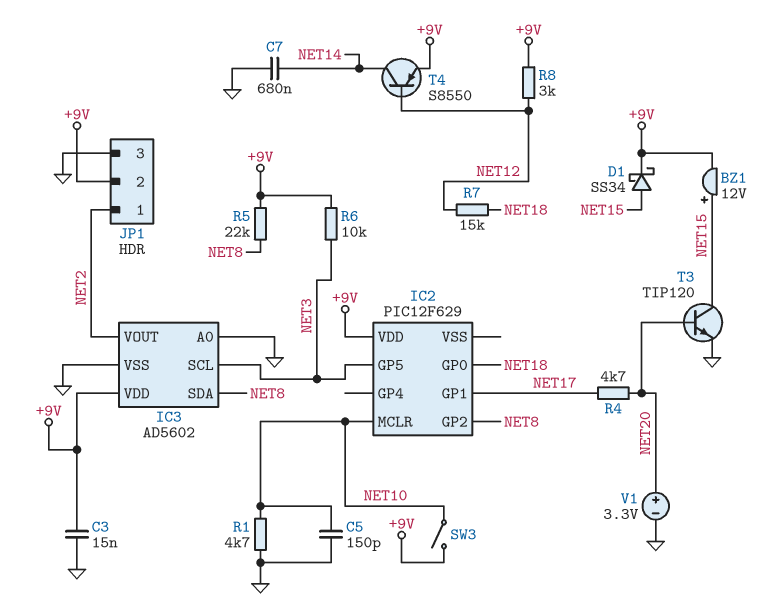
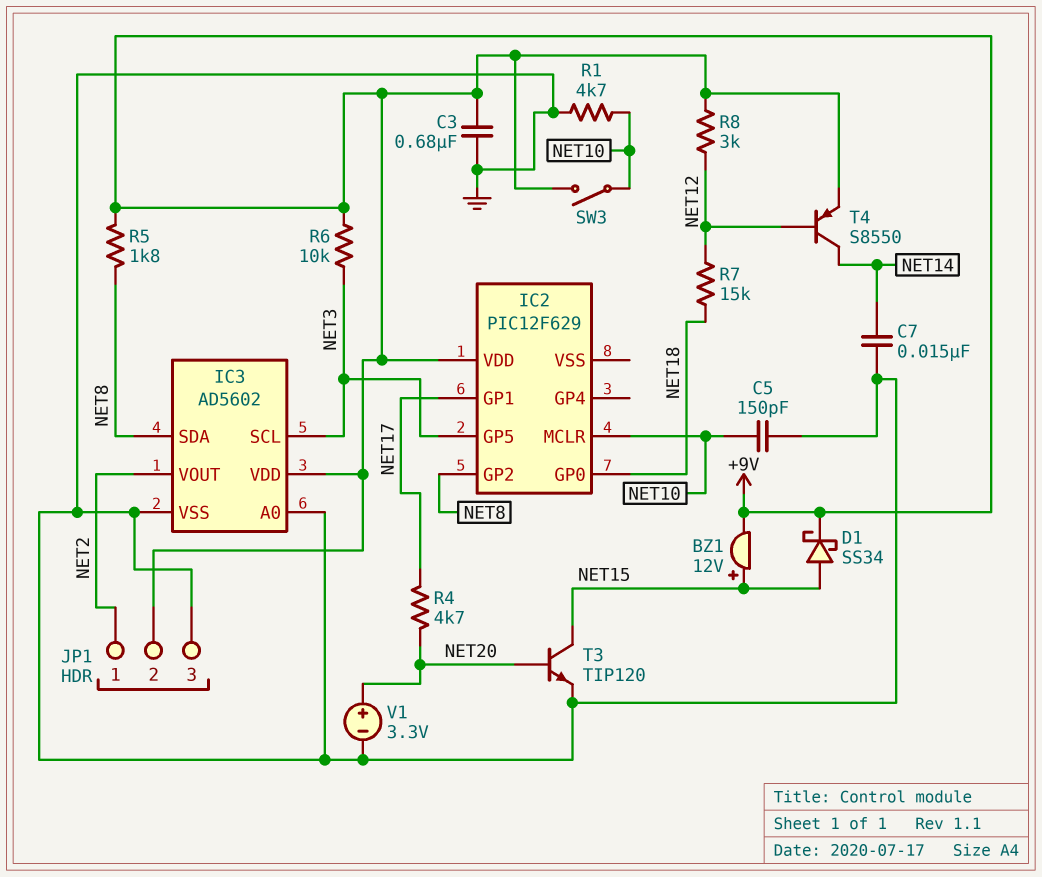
C3: 15nF (+9V, GND) -> 680nF (+9V, GND)
C7: 680nF (GND, NET14) -> 15nF (GND, NET14)
R5: 22k (+9V, NET8) -> 1.8k (+9V, NET8)

